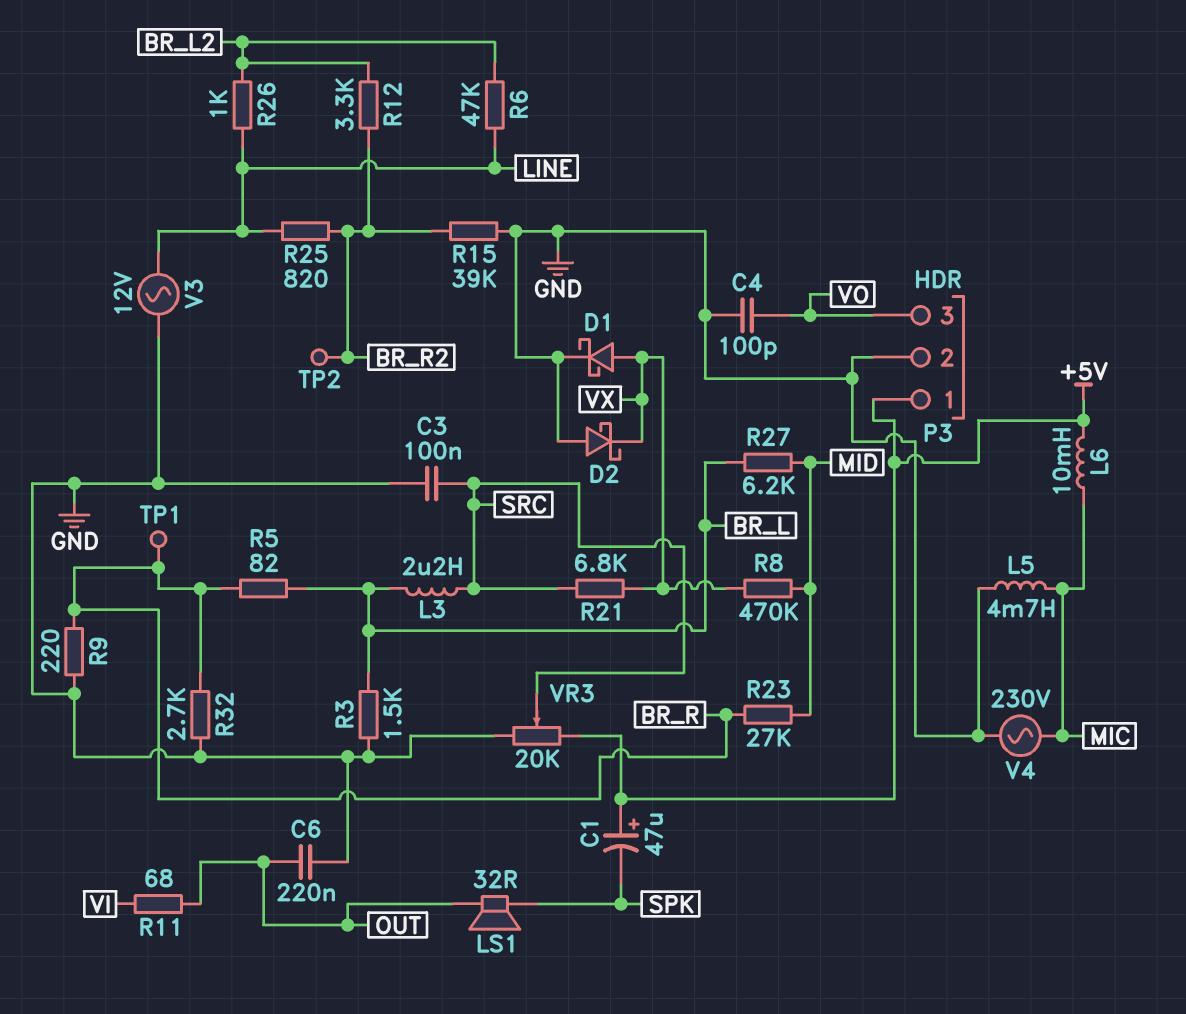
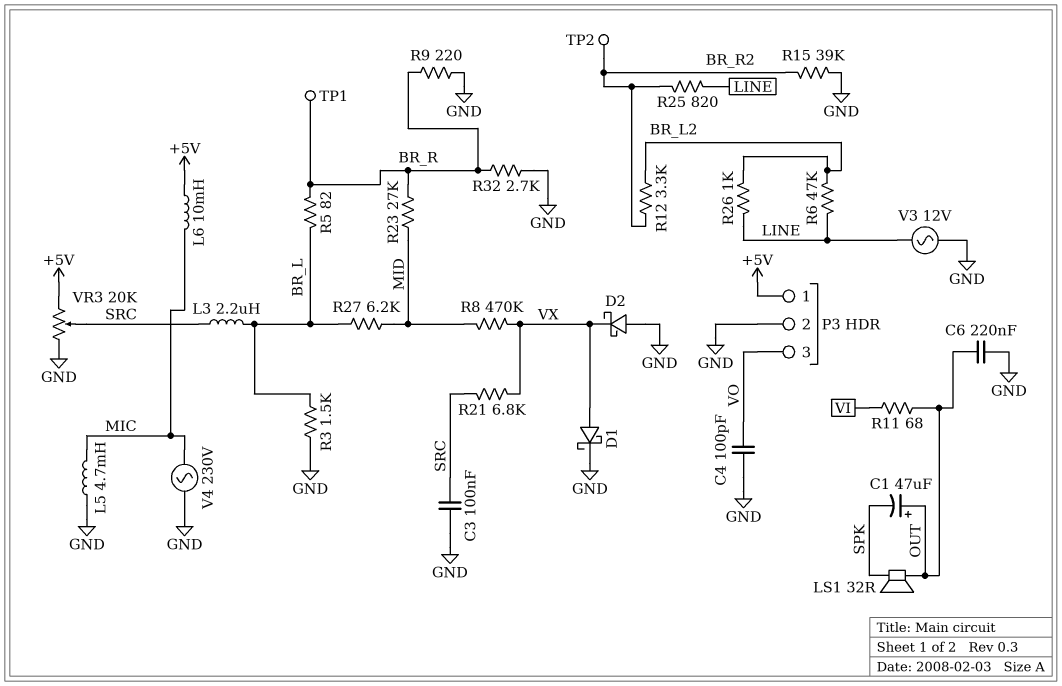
C1: 47uF (plus +5V, minus SPK) -> 47uF (plus OUT, minus SPK)

